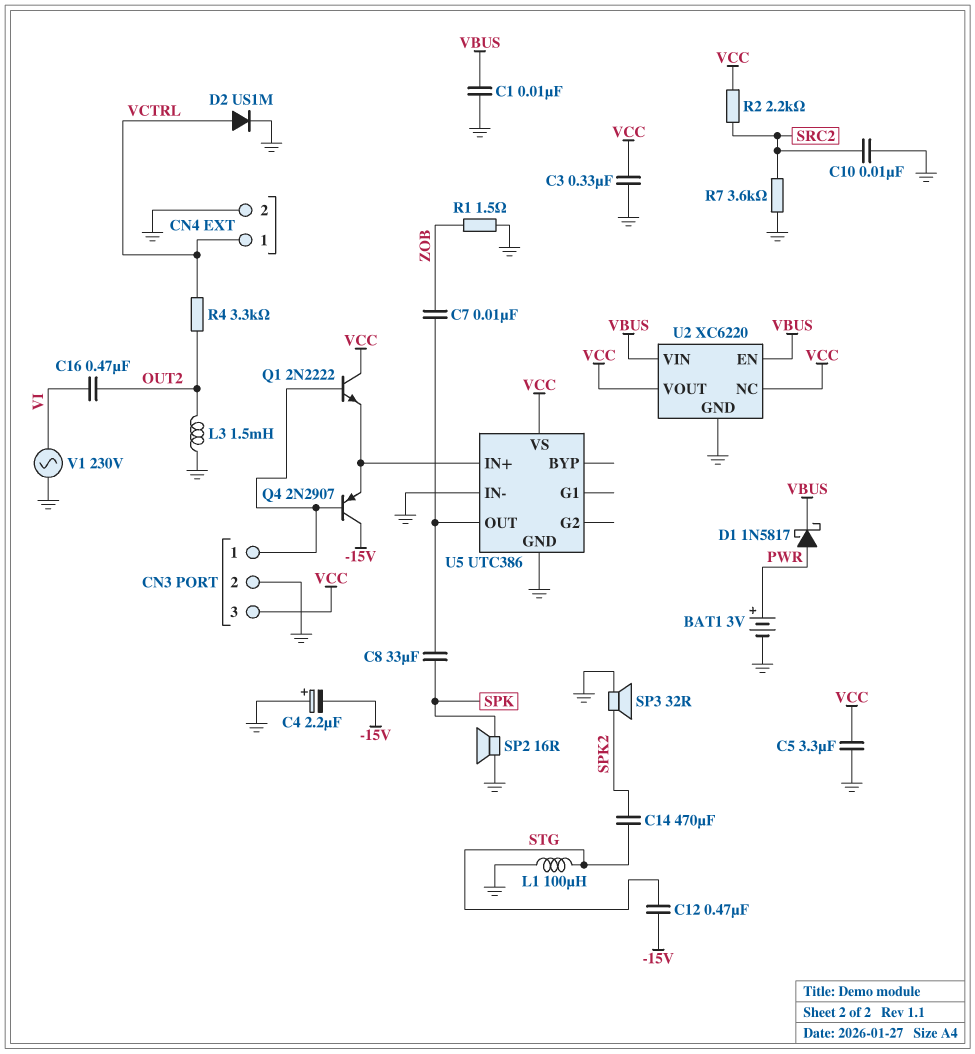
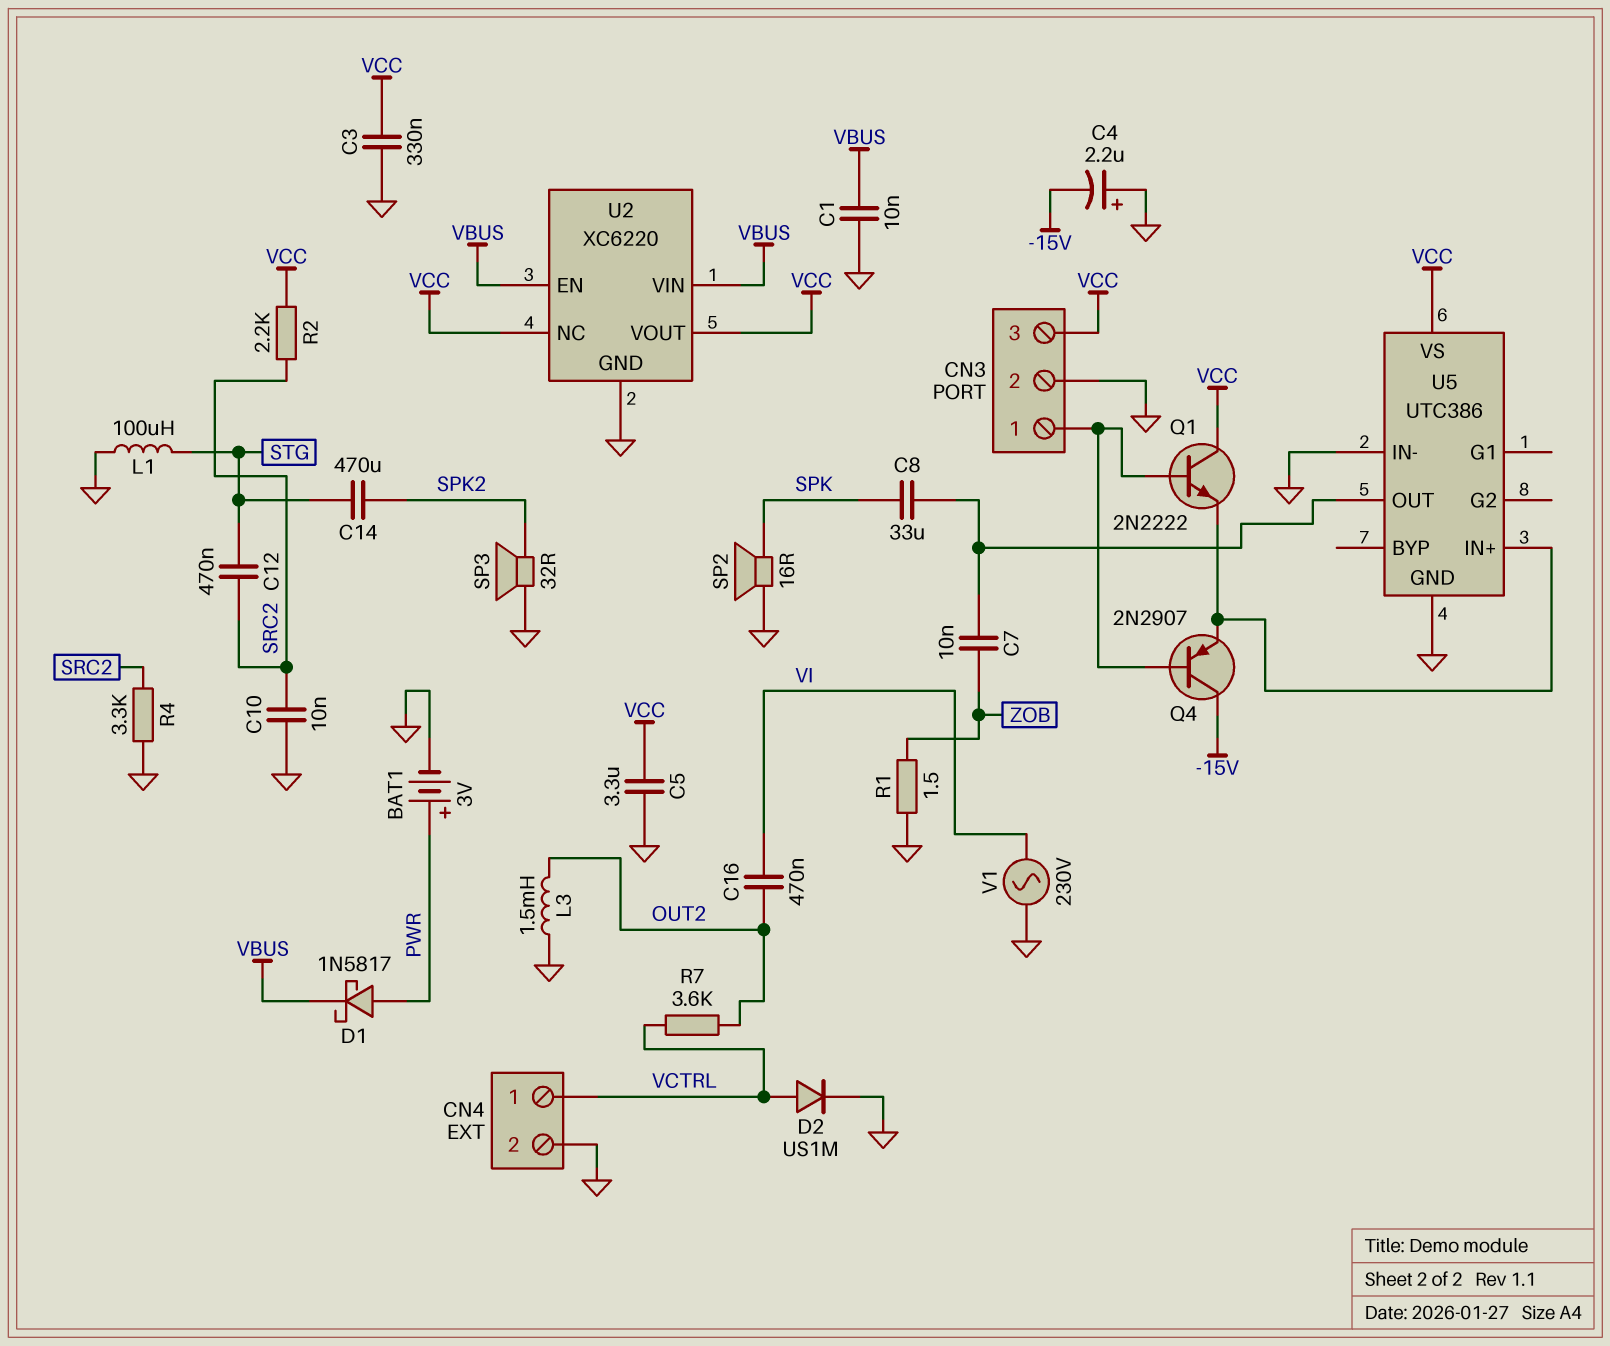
C12: 470nF (-15V, STG) -> 470nF (SRC2, STG)
R4: 3.3k (OUT2, VCTRL) -> 3.3k (GND, SRC2)
R7: 3.6k (GND, SRC2) -> 3.6k (OUT2, VCTRL)

